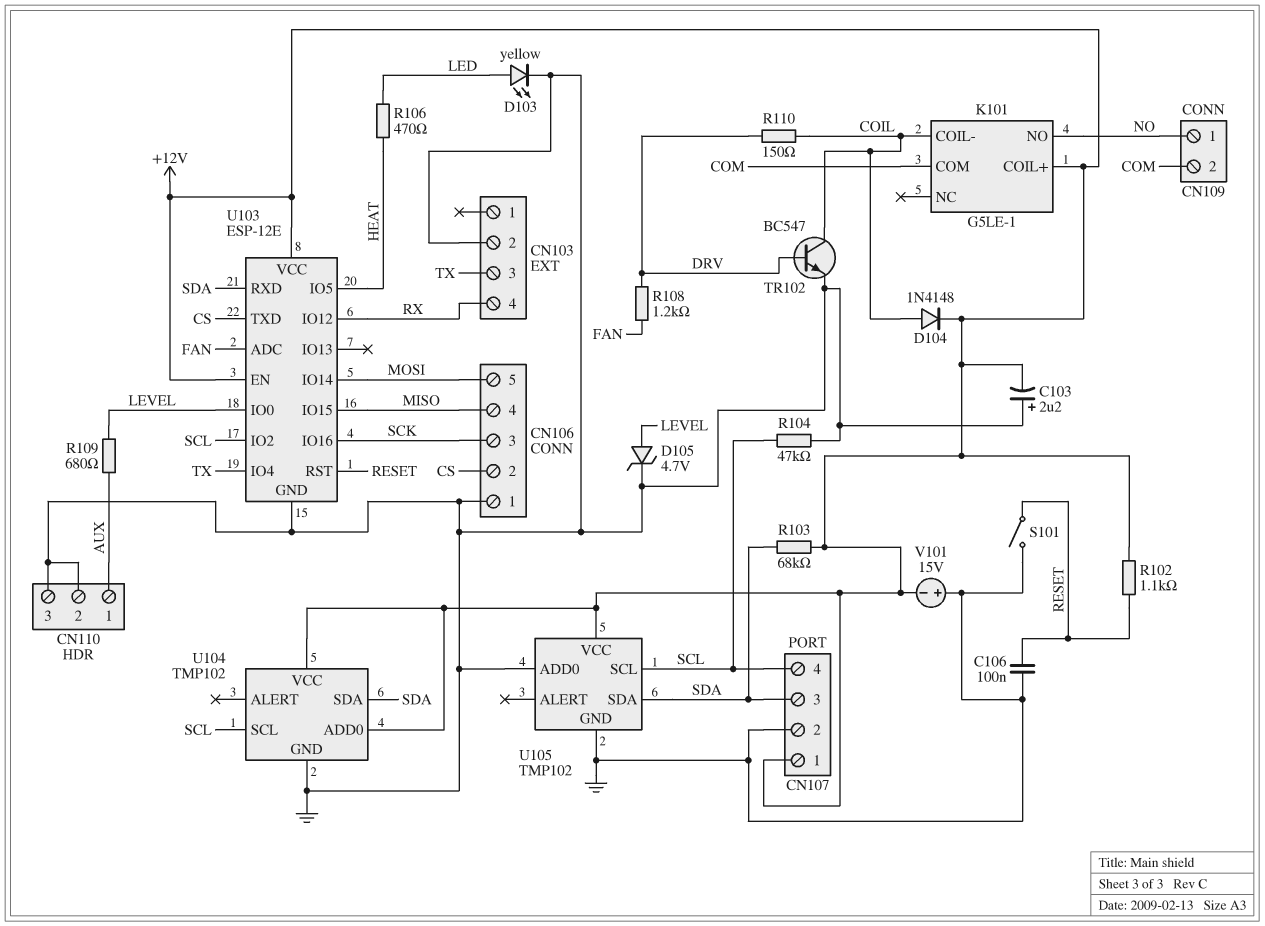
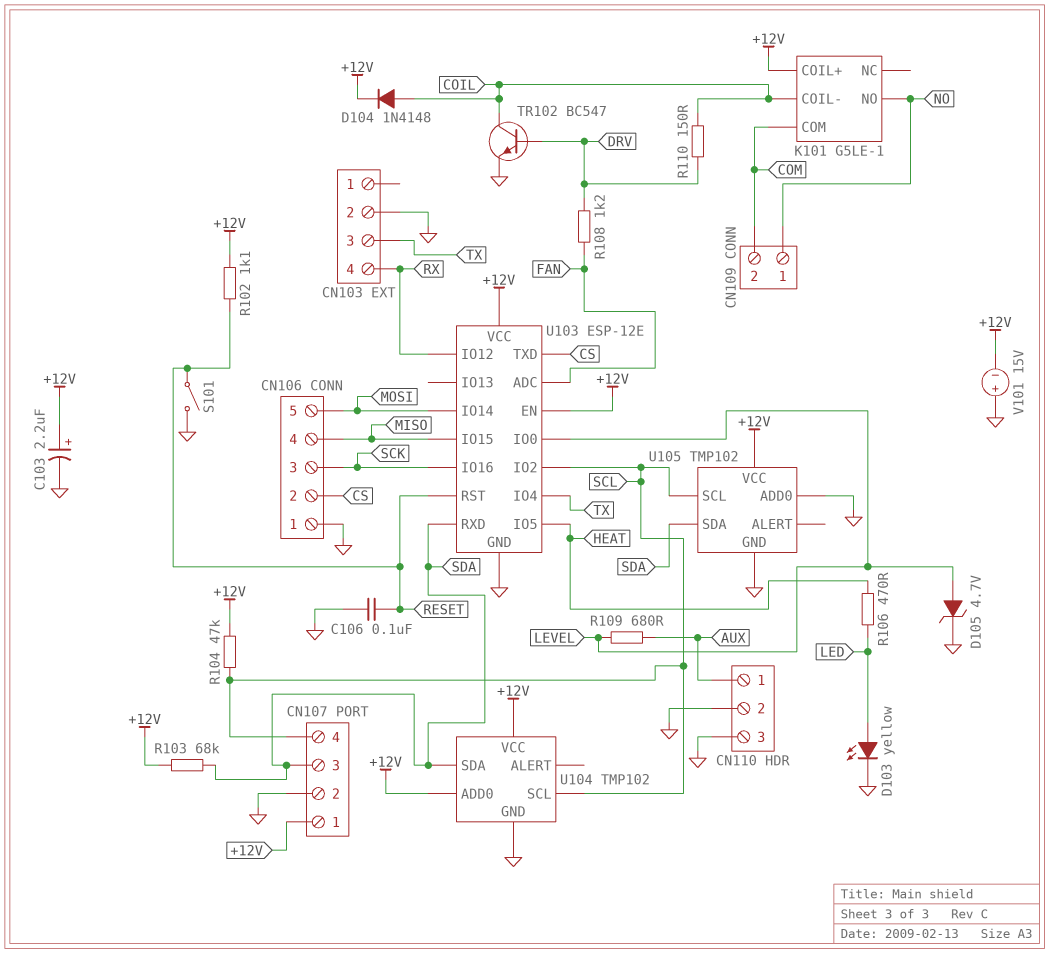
C103: 2.2uF (plus GND, minus +12V) -> 2.2uF (plus +12V, minus GND)
R104: 47k (GND, SCL) -> 47k (+12V, SCL)

